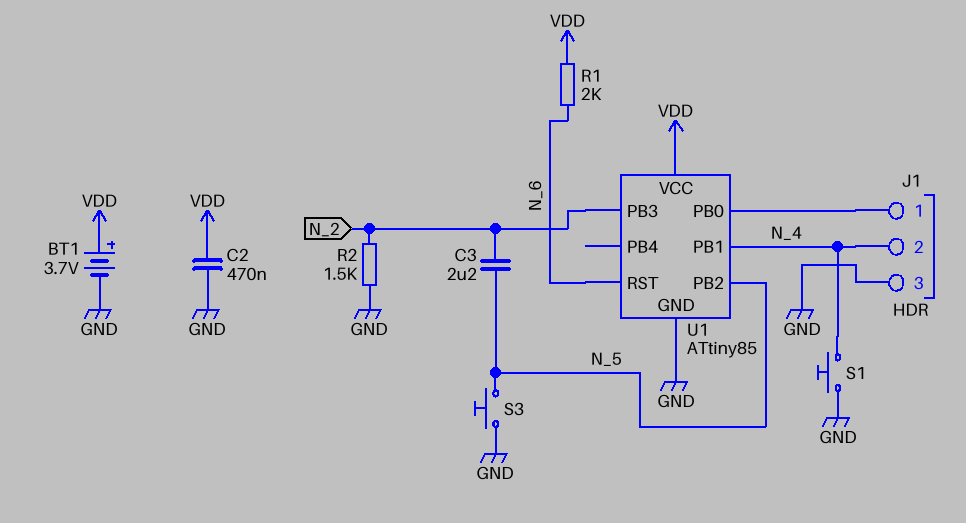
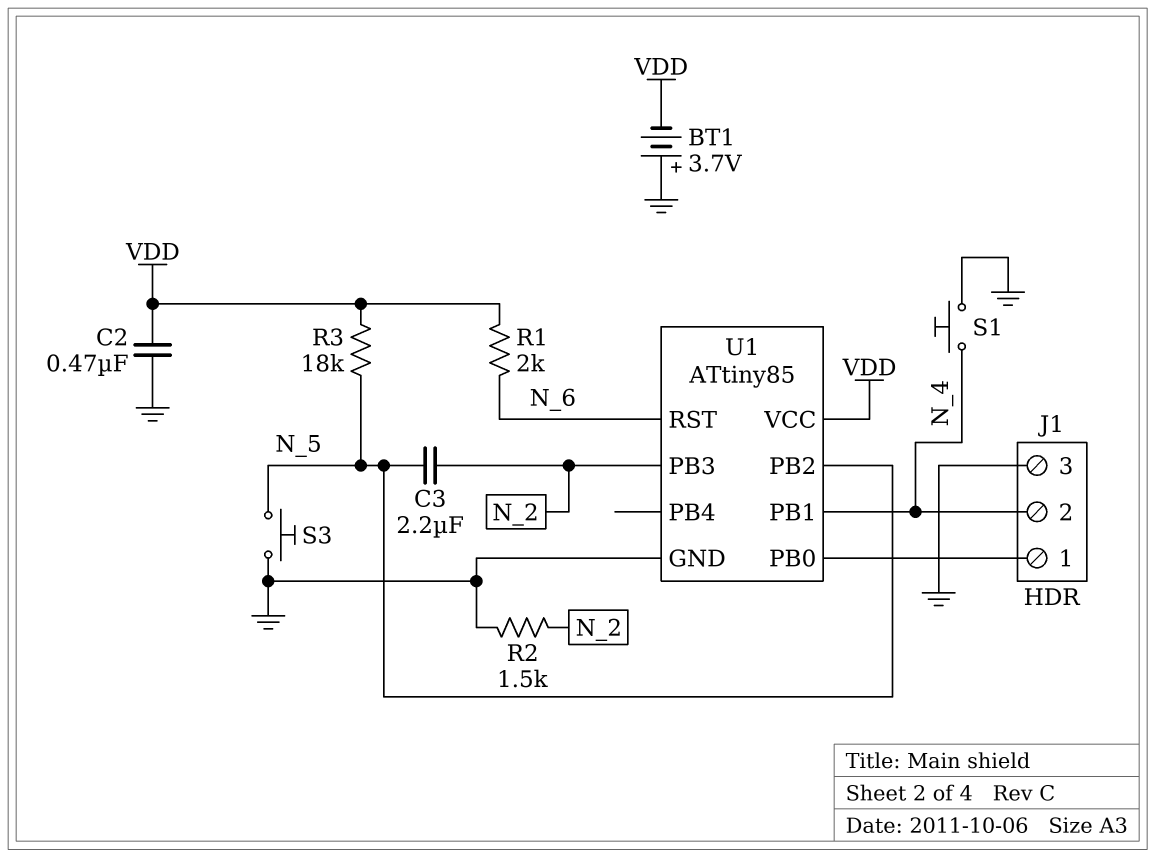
BT1: 3.7V (plus VDD, minus GND) -> 3.7V (plus GND, minus VDD)
R3: none -> 18k (N_5, VDD)

